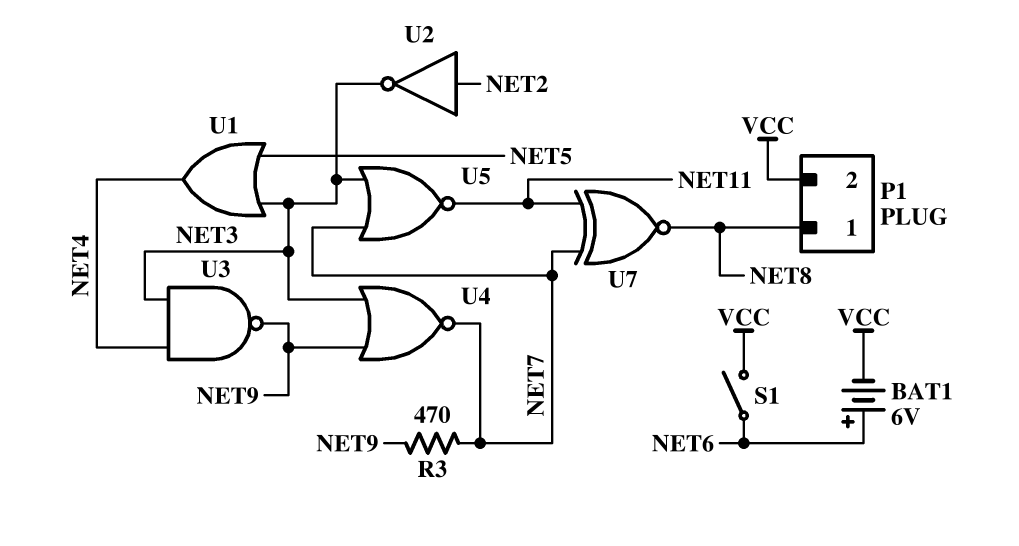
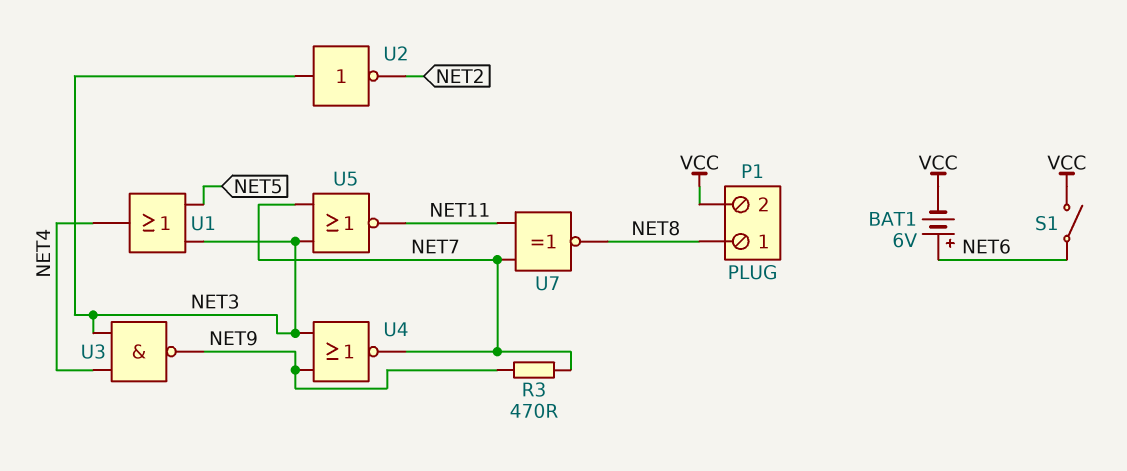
U2: NOT (in NET2, out NET3) -> NOT (in NET3, out NET2)

